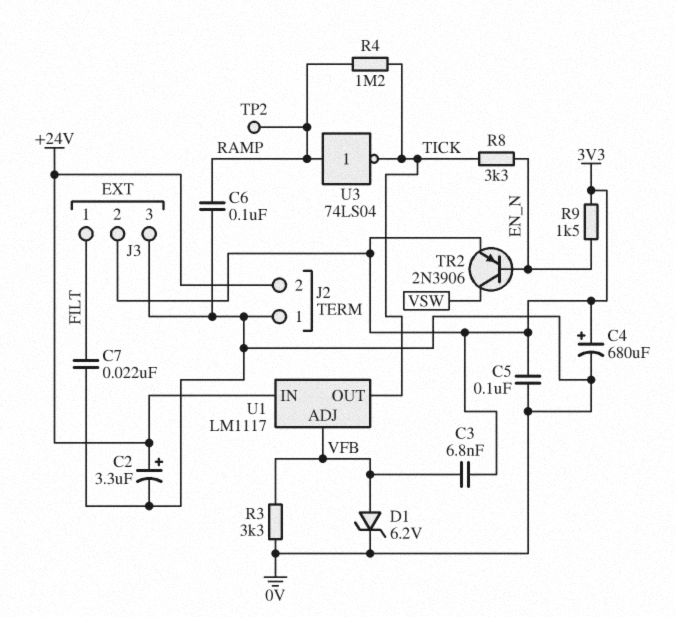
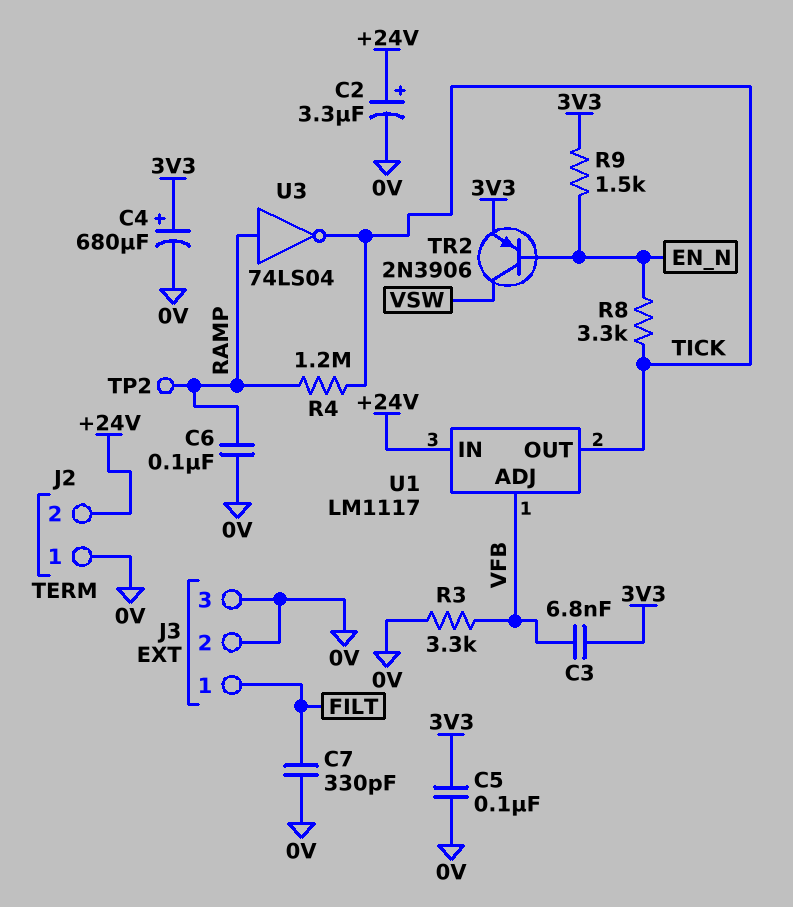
C7: 22nF (0V, FILT) -> 330pF (0V, FILT)
D1: zener 6.2V (A VFB, K 0V) -> none
J3 pin 2: 3V3 -> 0V

